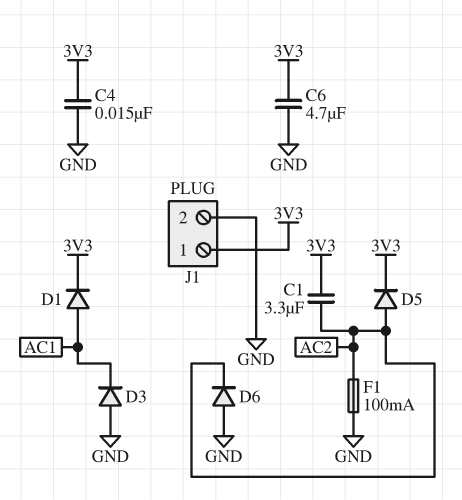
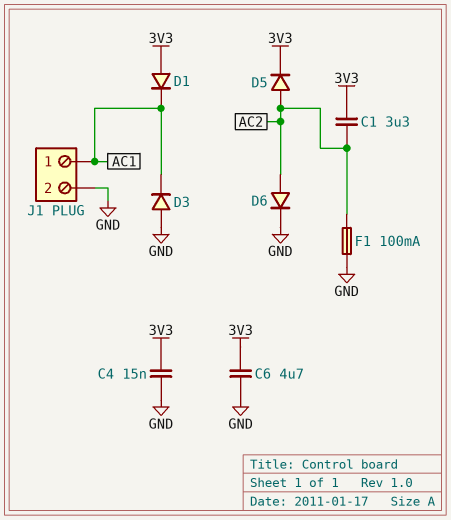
D1: diode (A AC1, K 3V3) -> diode (A 3V3, K AC1)
D6: diode (A GND, K AC2) -> diode (A AC2, K GND)
J1 pin 1: 3V3 -> AC1

